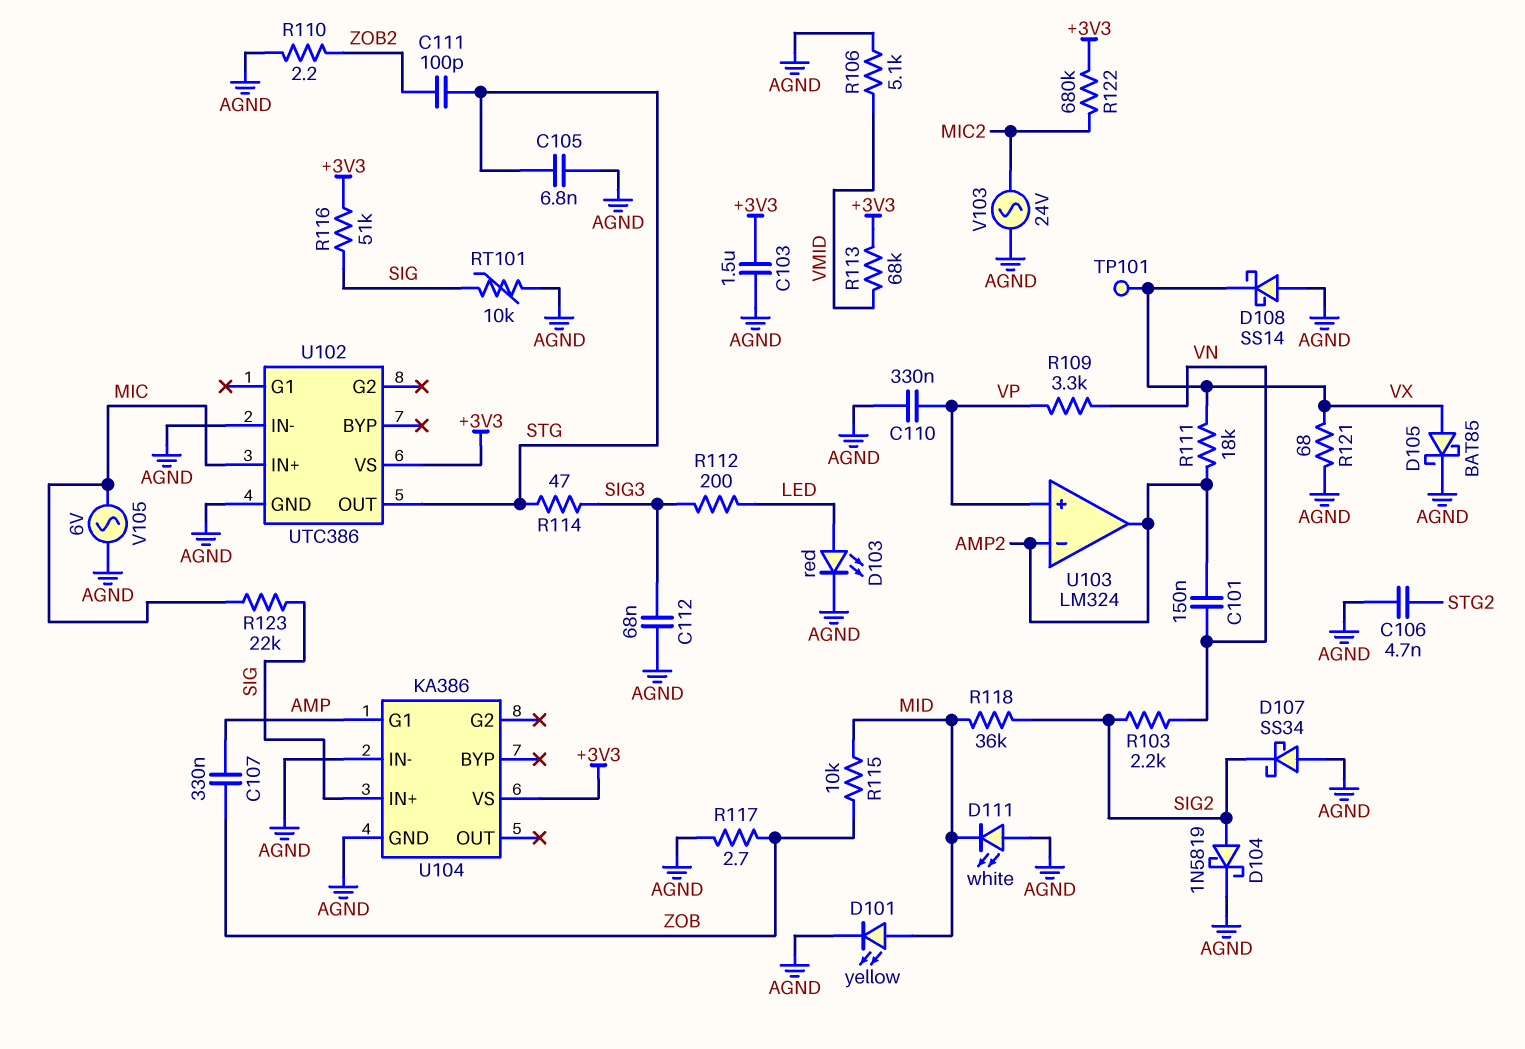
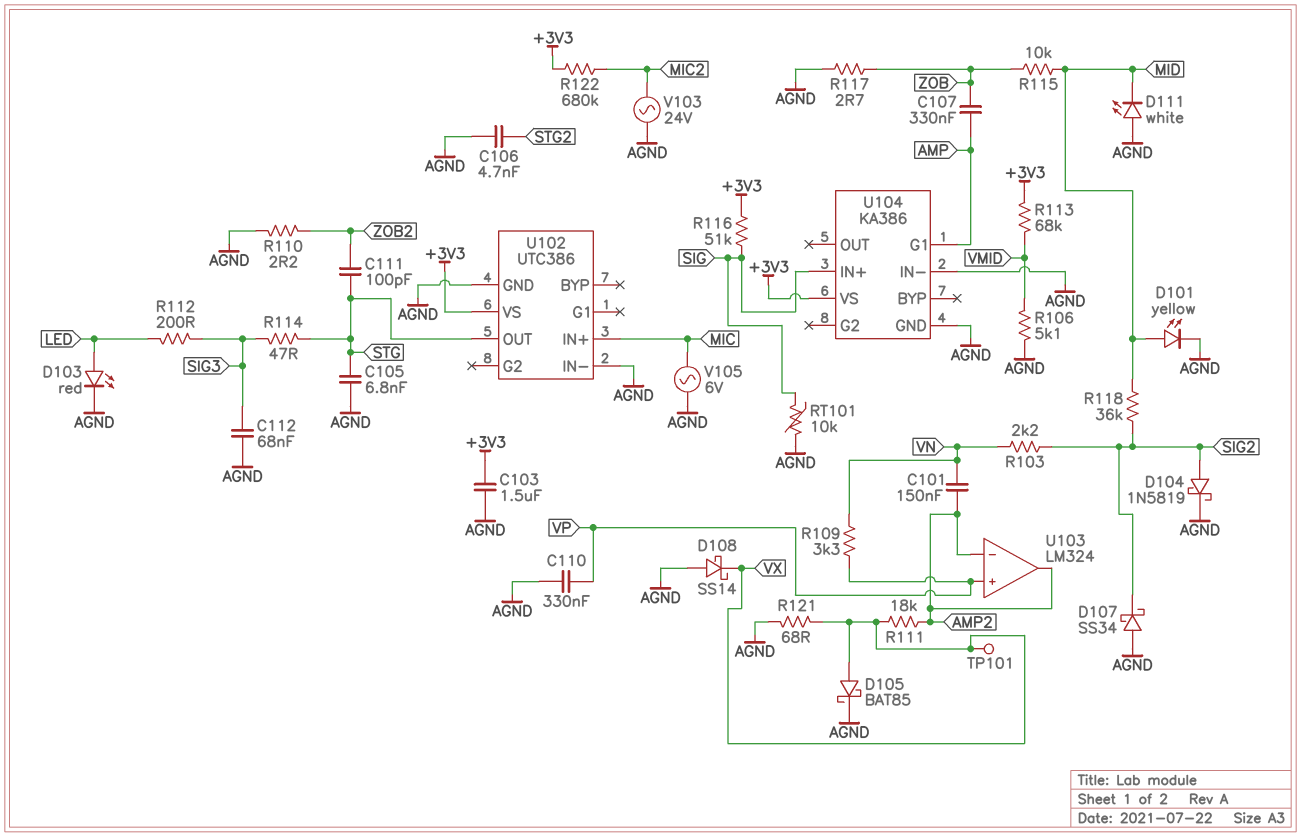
R123: 22k (MIC, SIG) -> none

